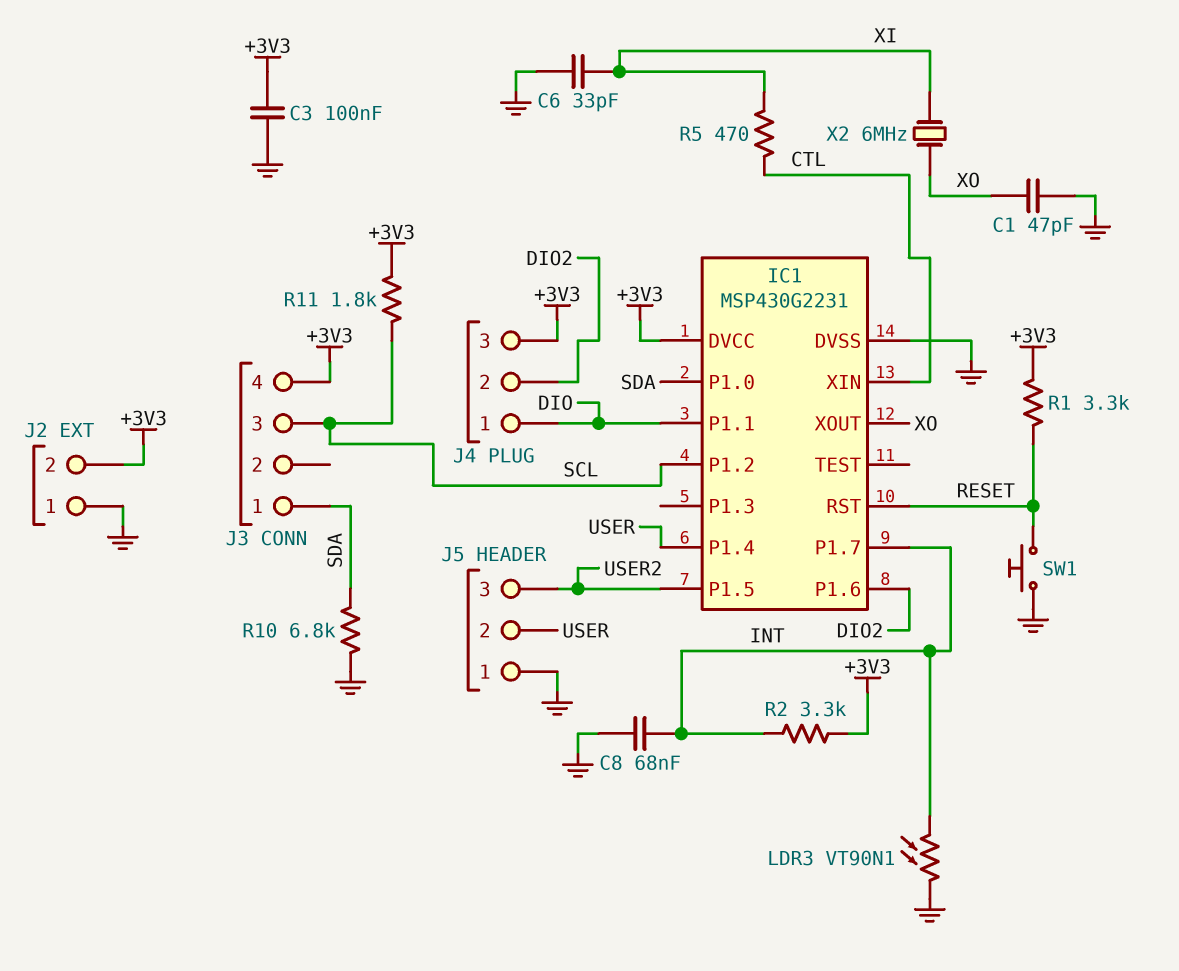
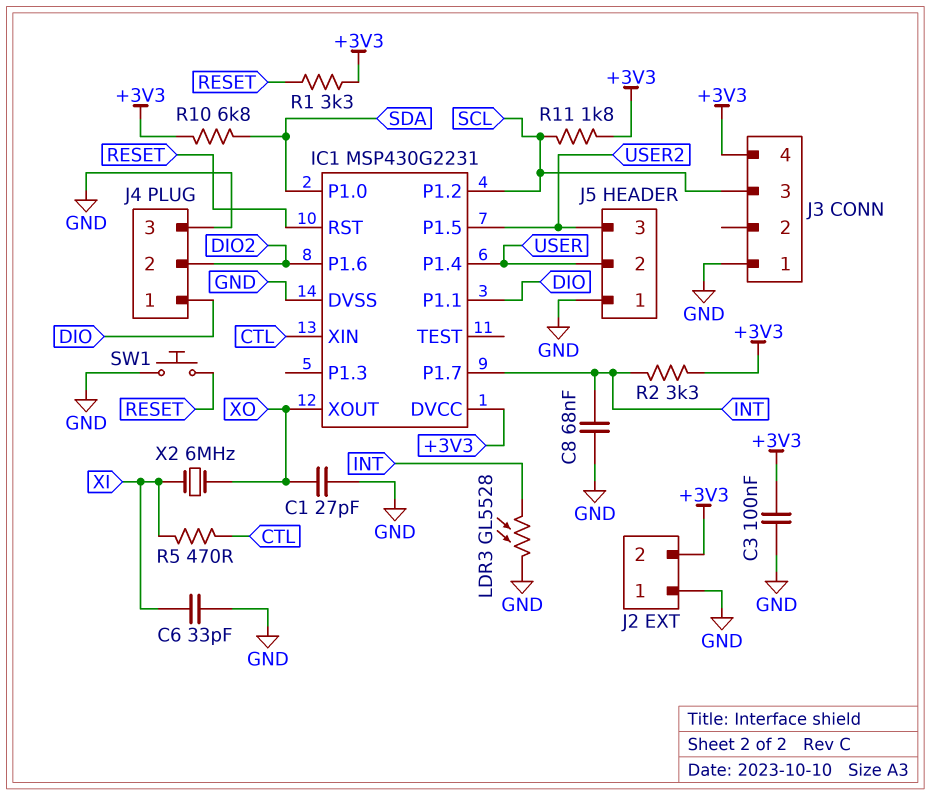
C1: 47pF (GND, XO) -> 27pF (GND, XO)
J3 pin 1: SDA -> GND
J4 pin 3: +3V3 -> GND
LDR3: VT90N1 (GND, INT) -> GL5528 (GND, INT)
R10: 6.8k (GND, SDA) -> 6.8k (+3V3, SDA)

